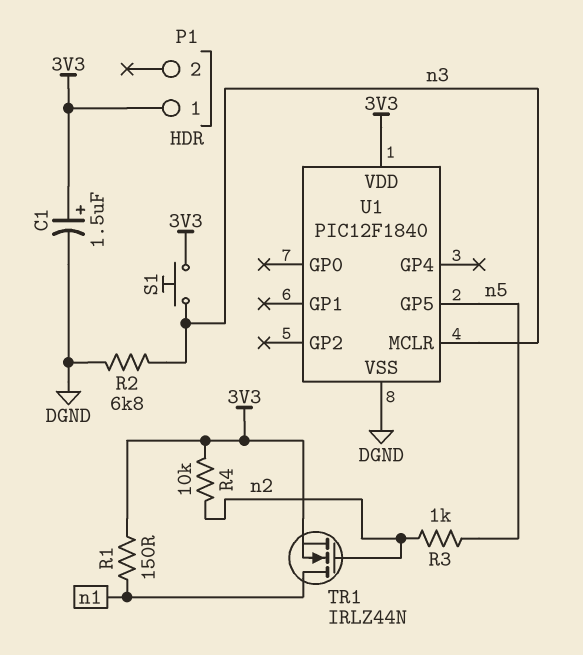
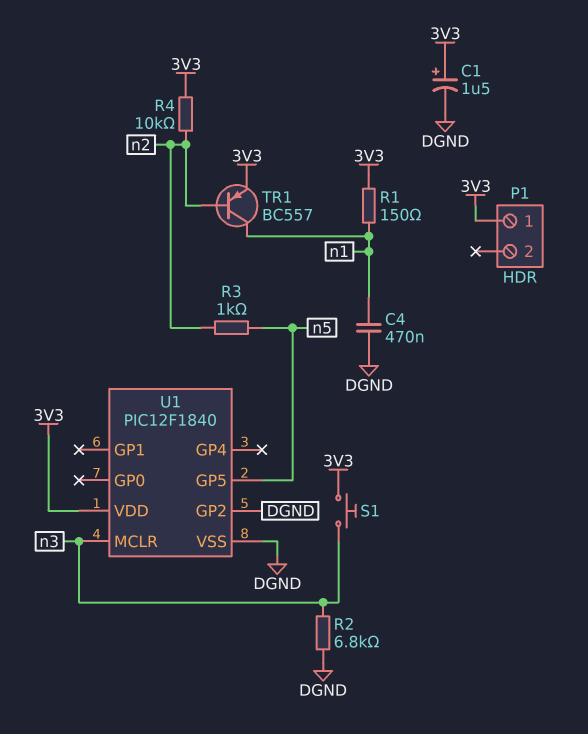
C4: none -> 470nF (DGND, n1)
TR1: NMOS IRLZ44N (G n2, D n1, S 3V3) -> PNP BC557 (B n2, C n1, E 3V3)
U1 pin GP2: none -> DGND

